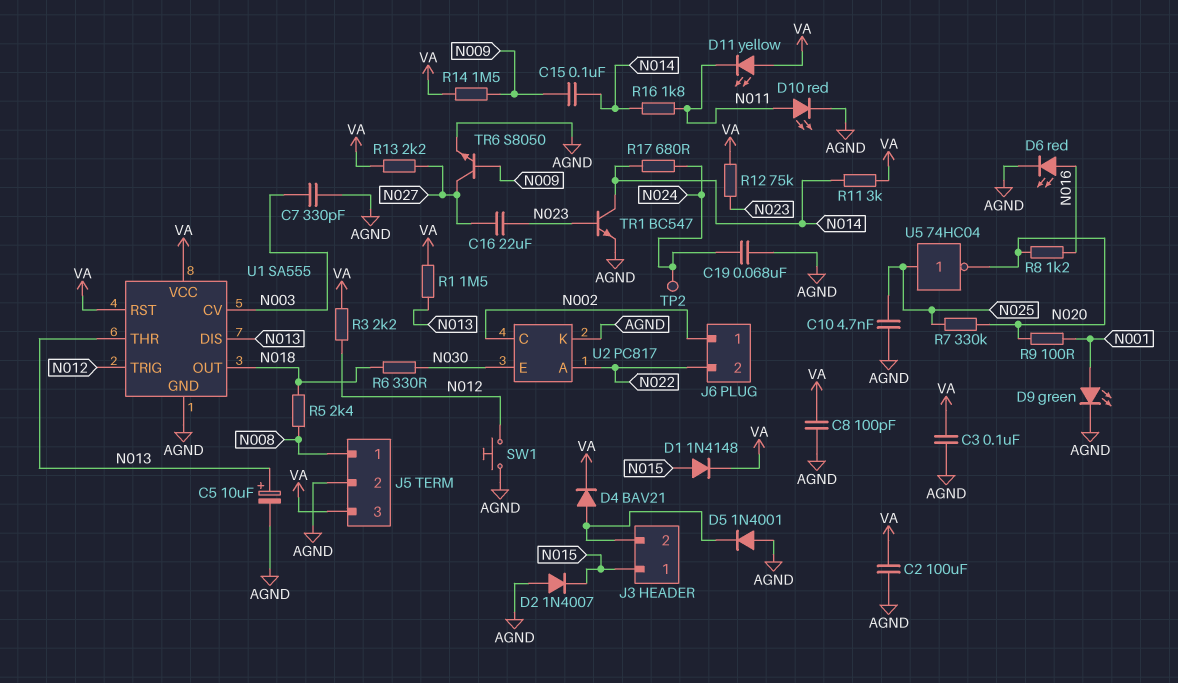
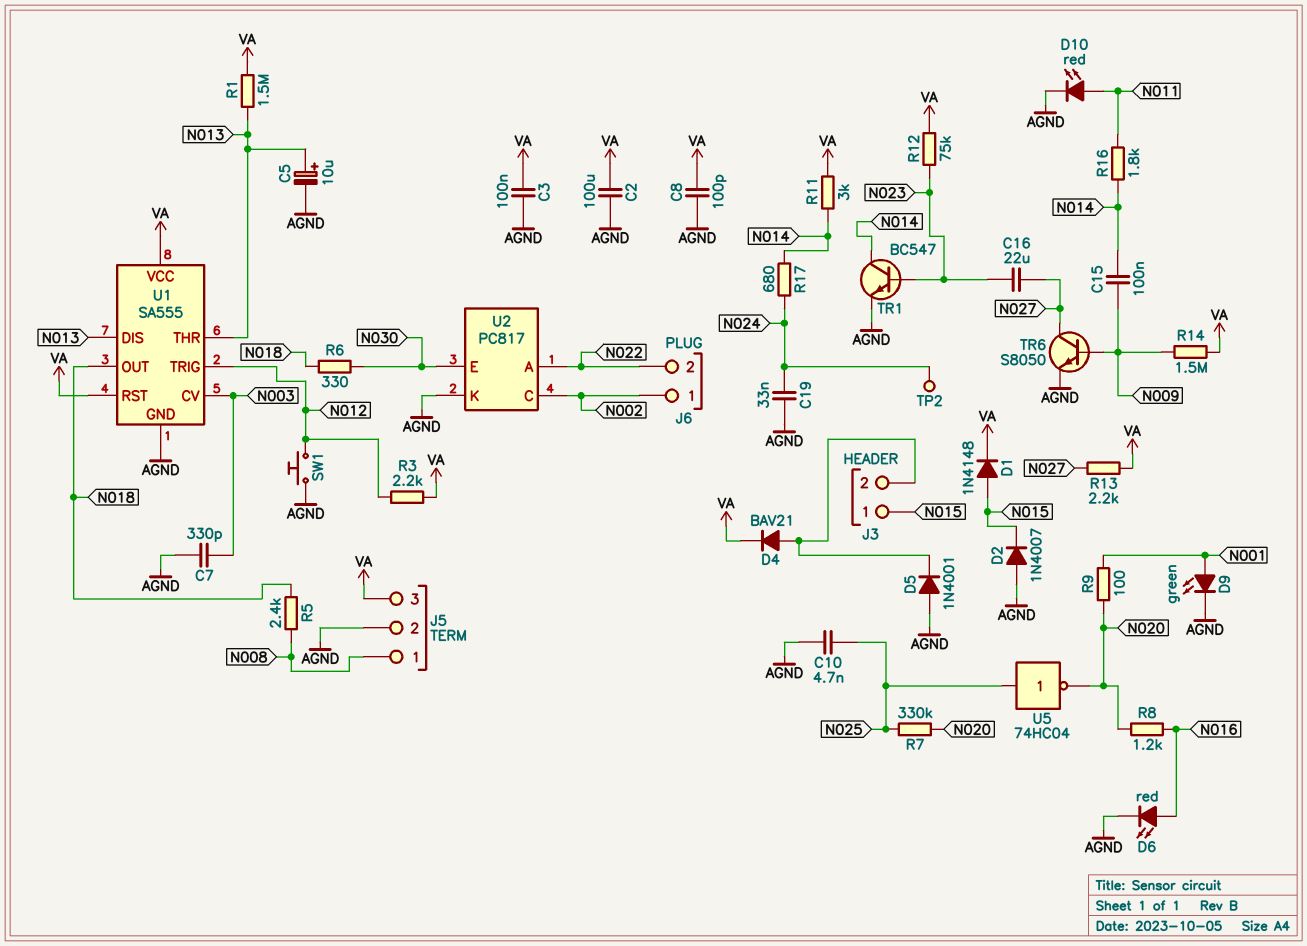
C19: 68nF (AGND, N024) -> 33nF (AGND, N024)
D11: LED yellow (A VA, K N011) -> none

